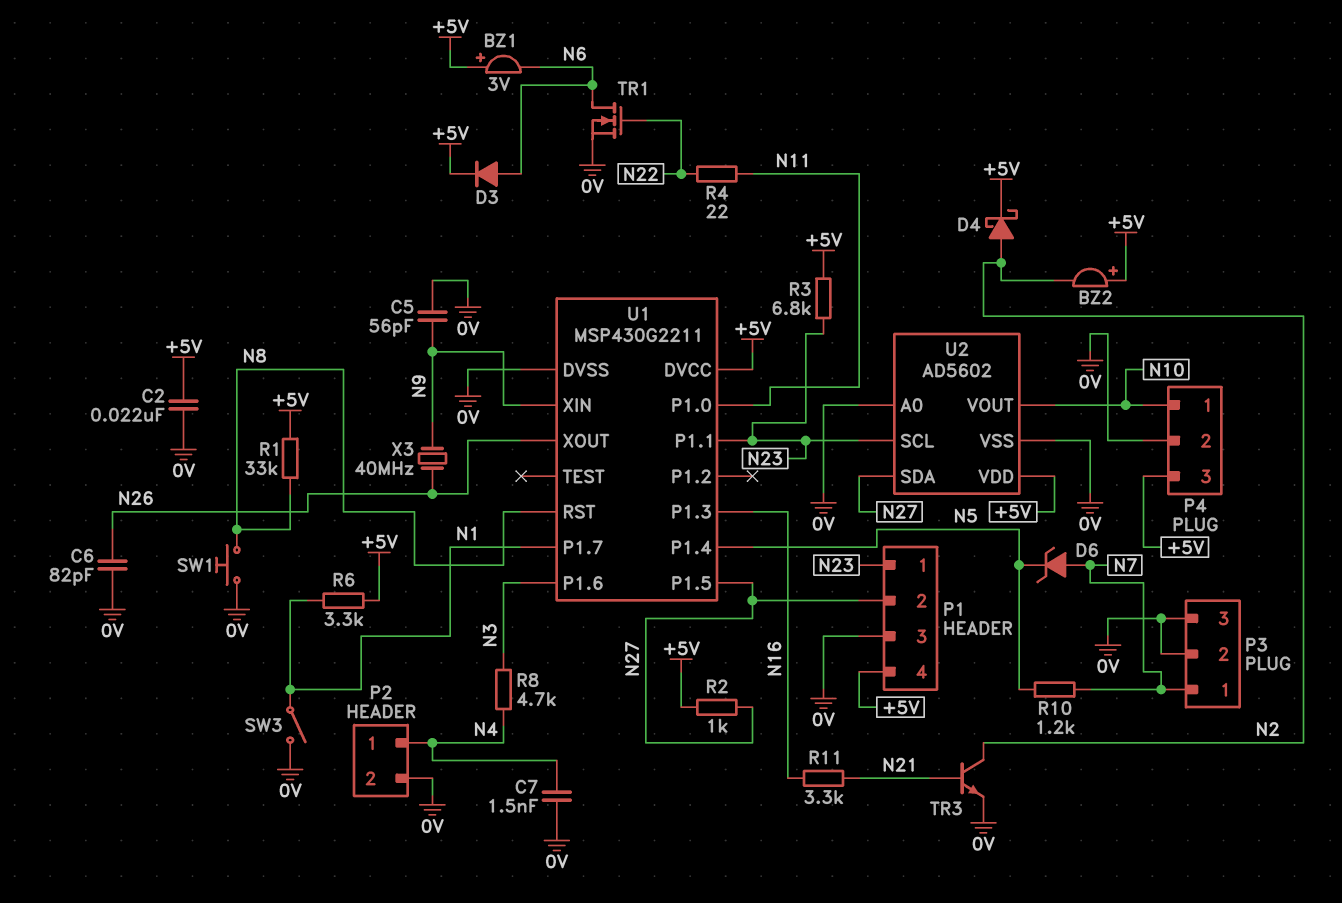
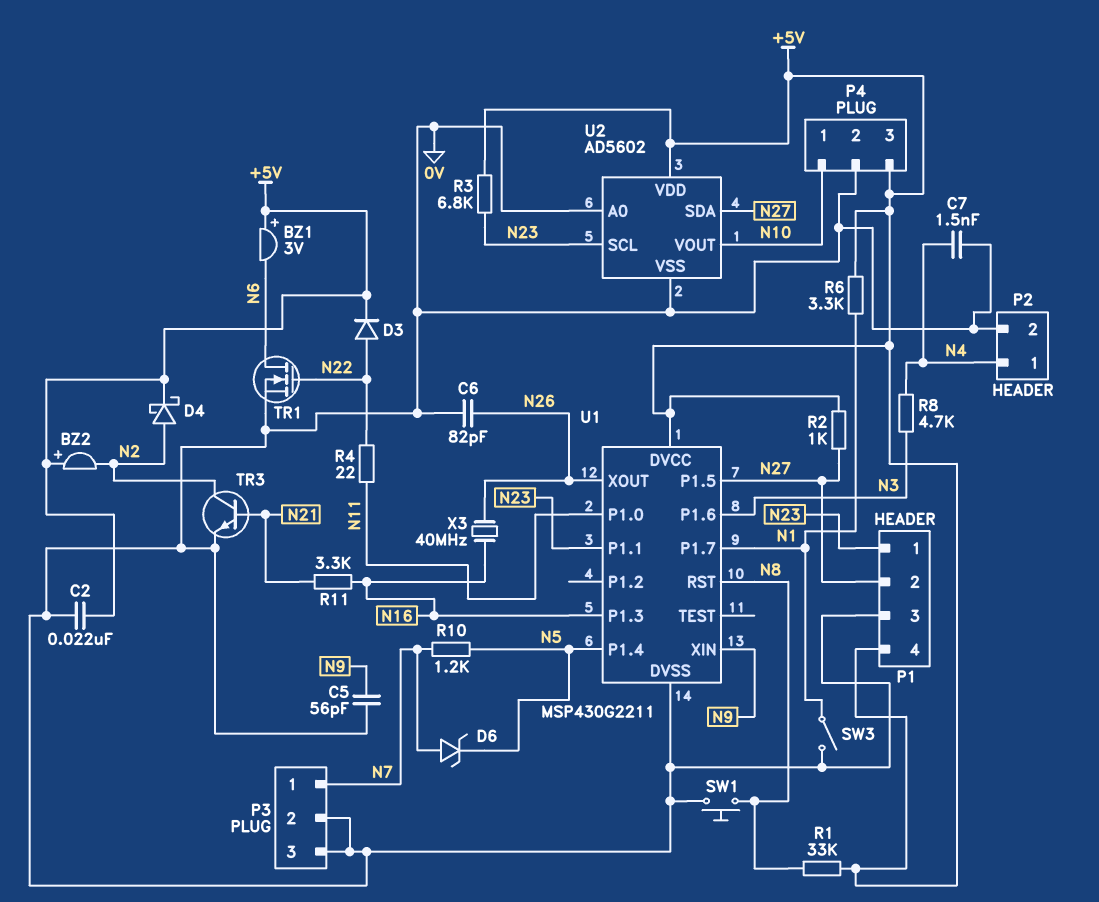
D3: diode (A N6, K +5V) -> diode (A N22, K +5V)
X3: 40MHz (N9, N26) -> 40MHz (N16, N26)

